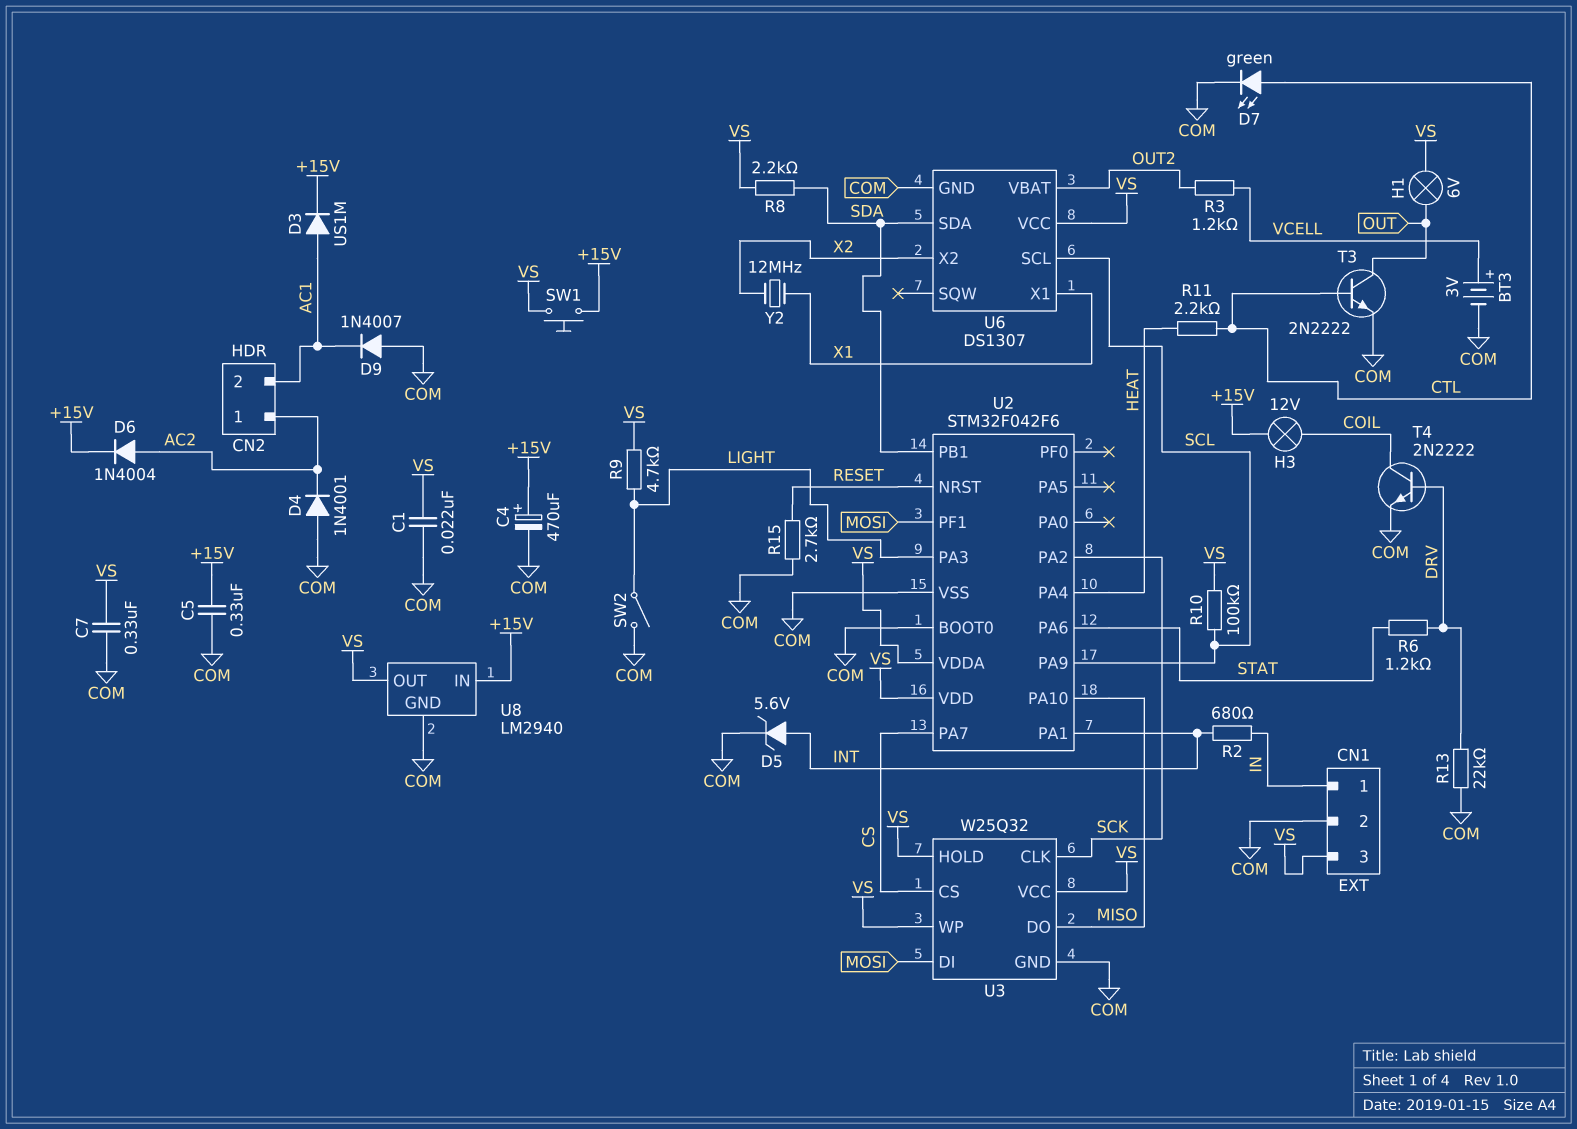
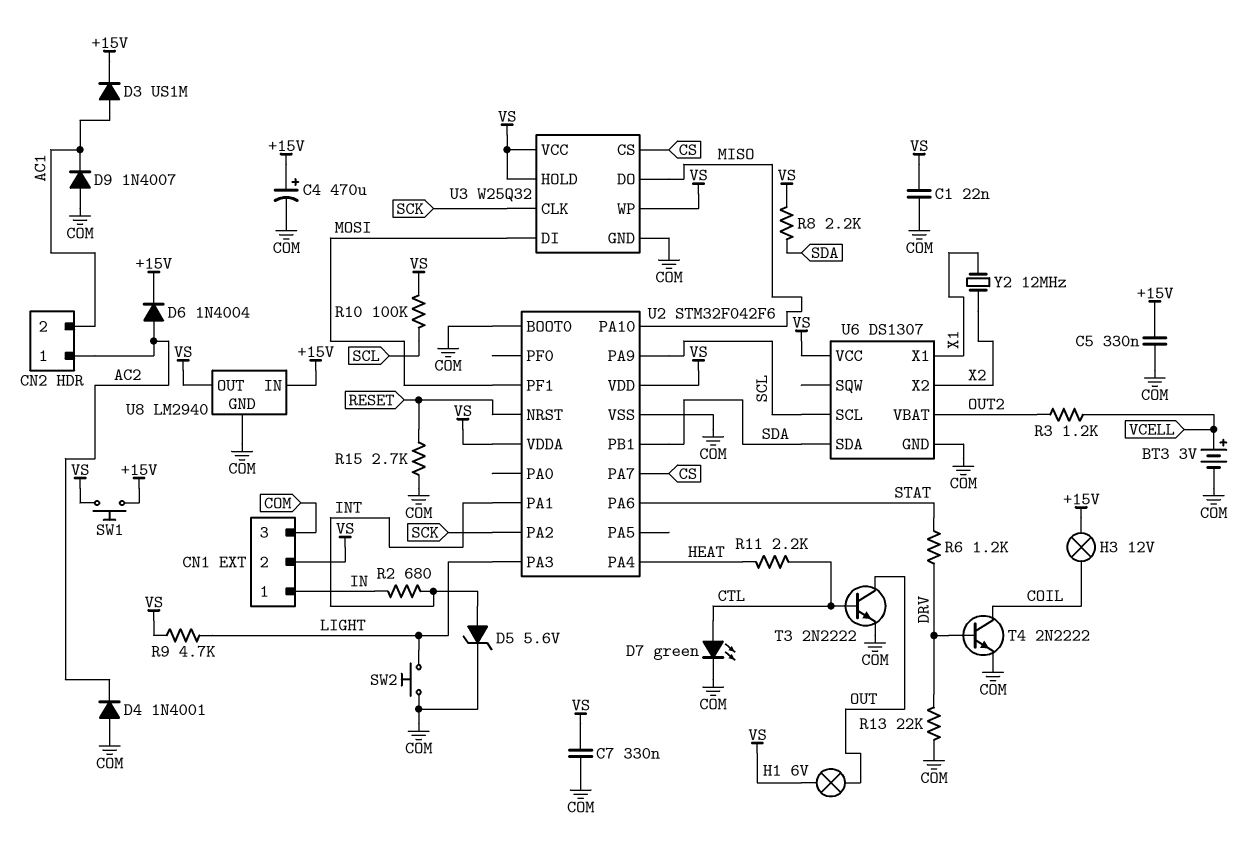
CN1 pin 2: COM -> VS
CN1 pin 3: VS -> COM
SW2: switch (COM, LIGHT) -> button (COM, LIGHT)

